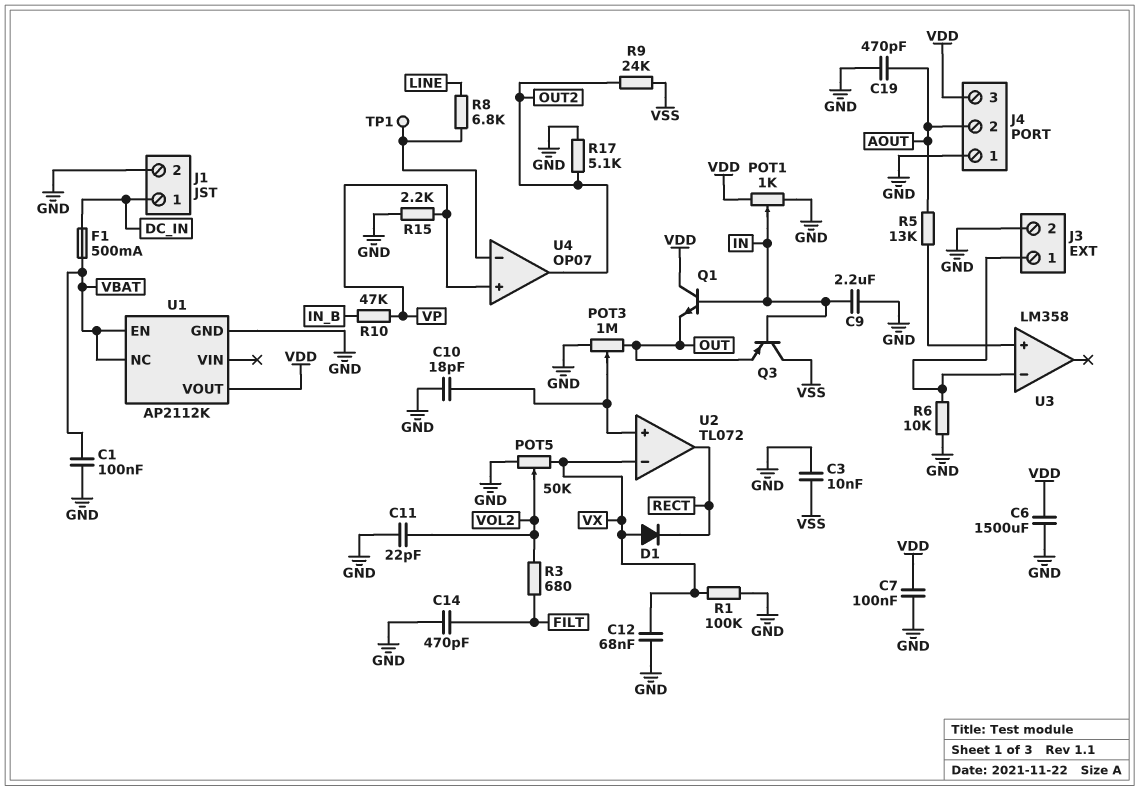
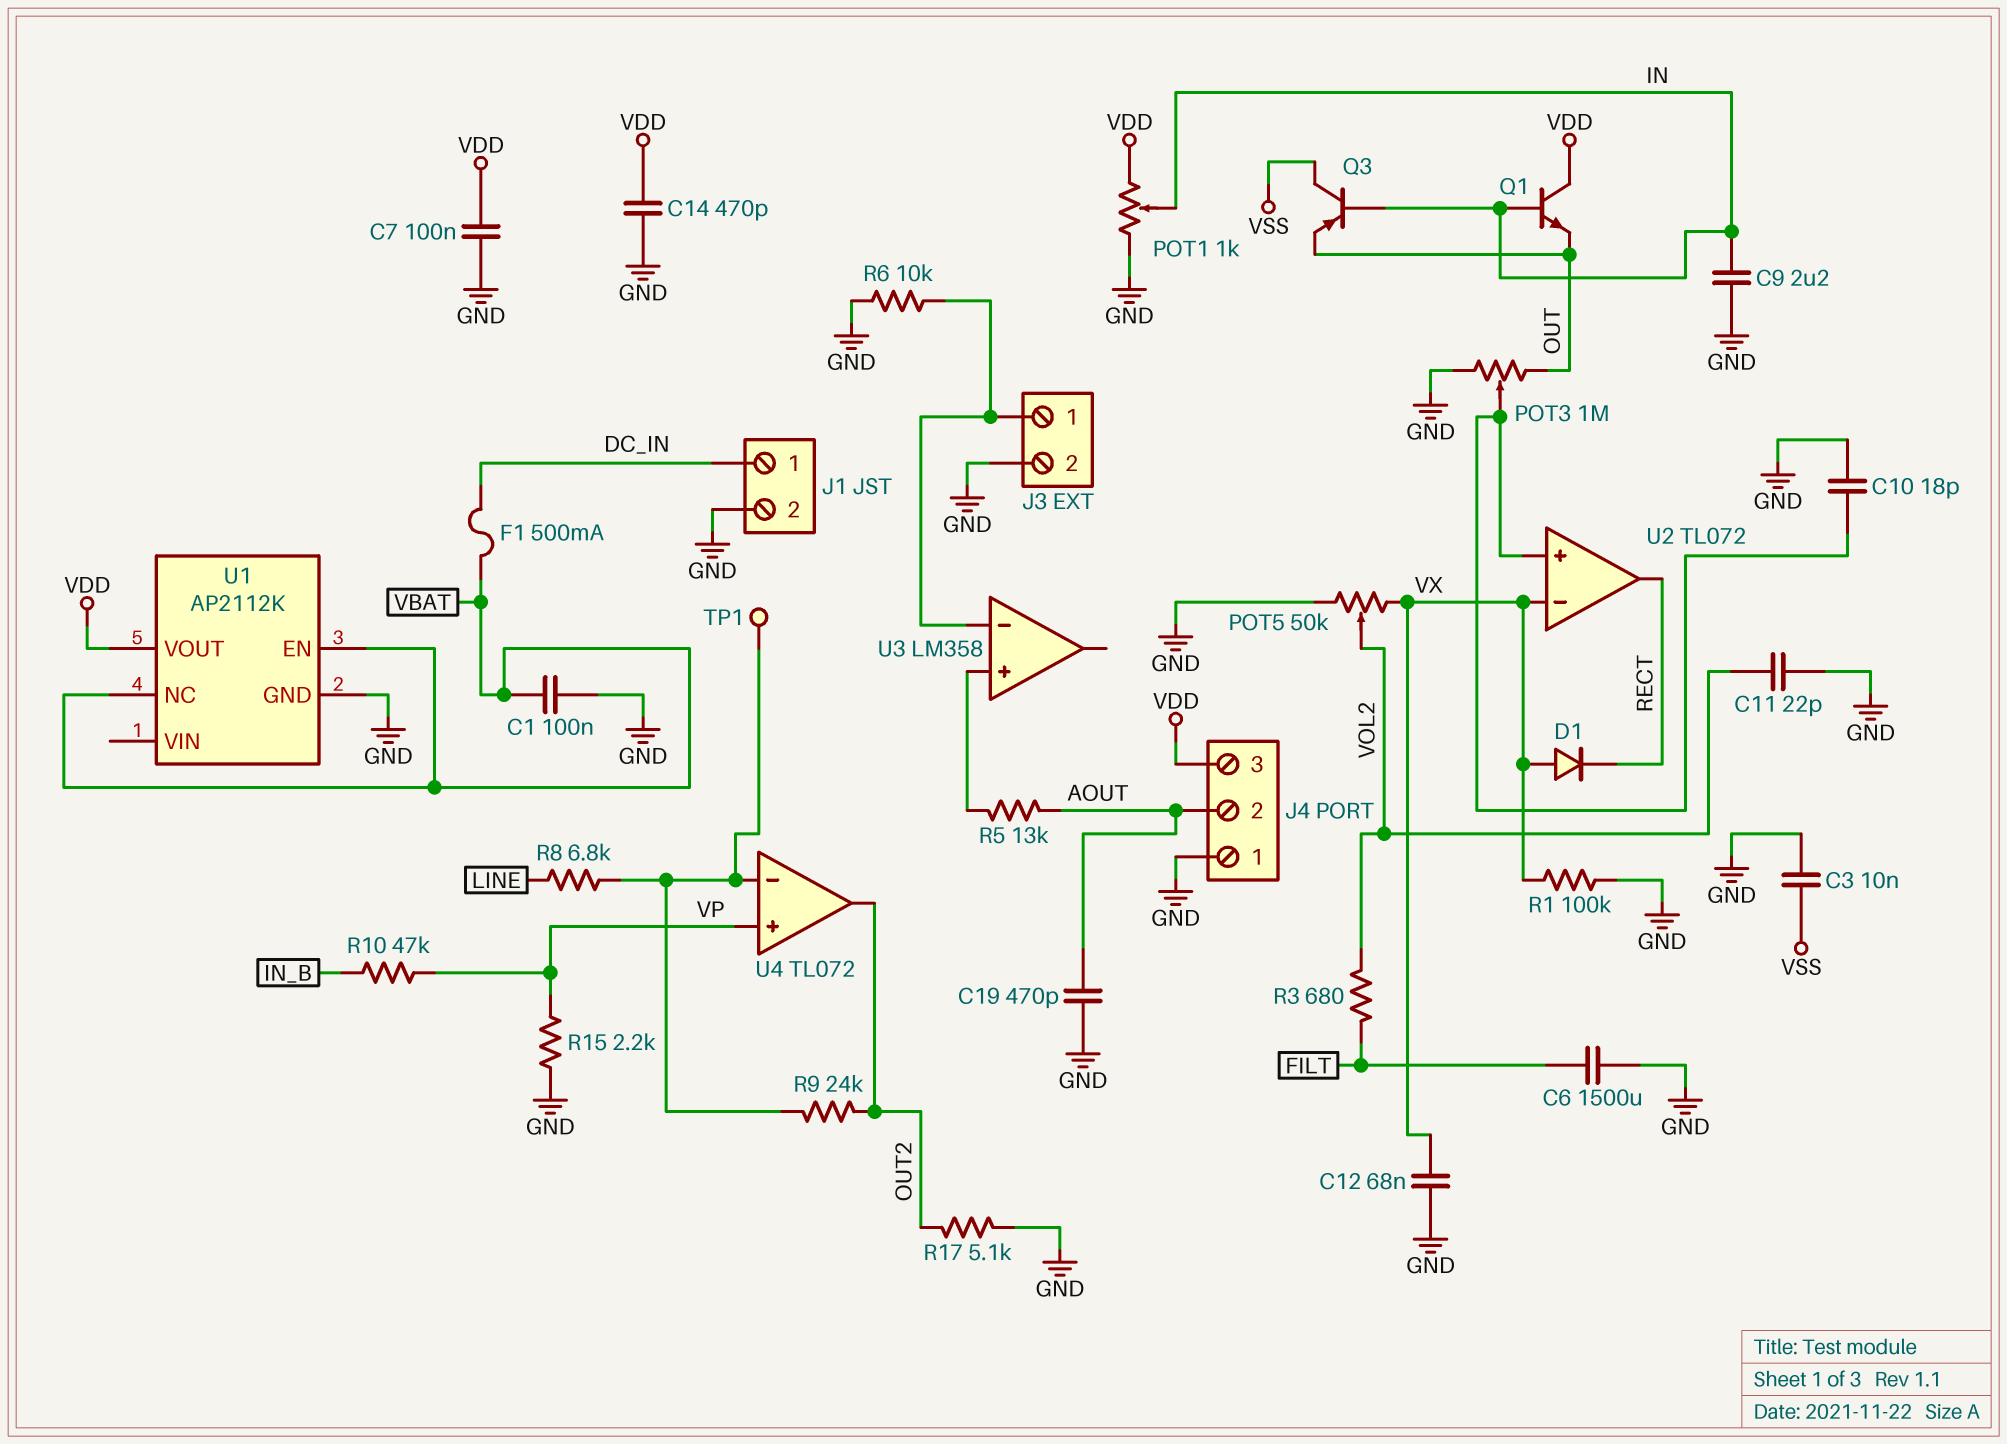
C6: 1500uF (GND, VDD) -> 1500uF (FILT, GND)
C14: 470pF (FILT, GND) -> 470pF (GND, VDD)
R9: 24k (OUT2, VSS) -> 24k (OUT2, U4/in-)
U4: OP07 -> TL072

